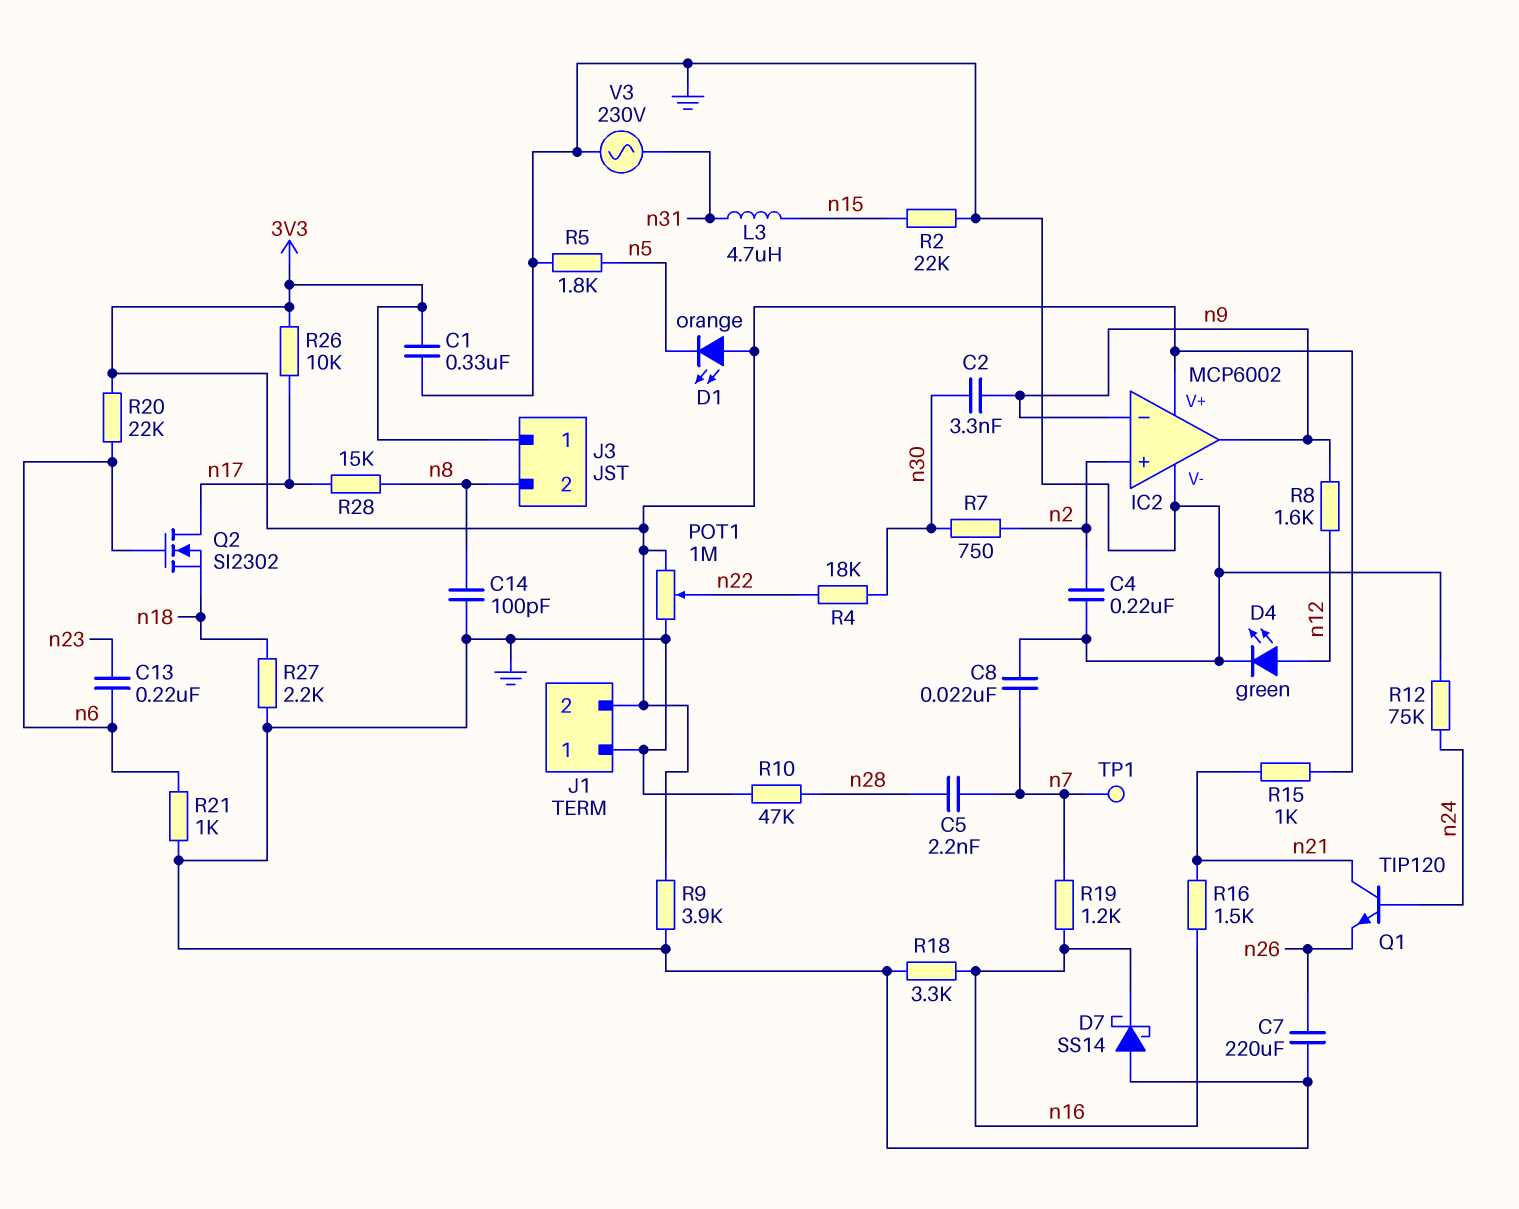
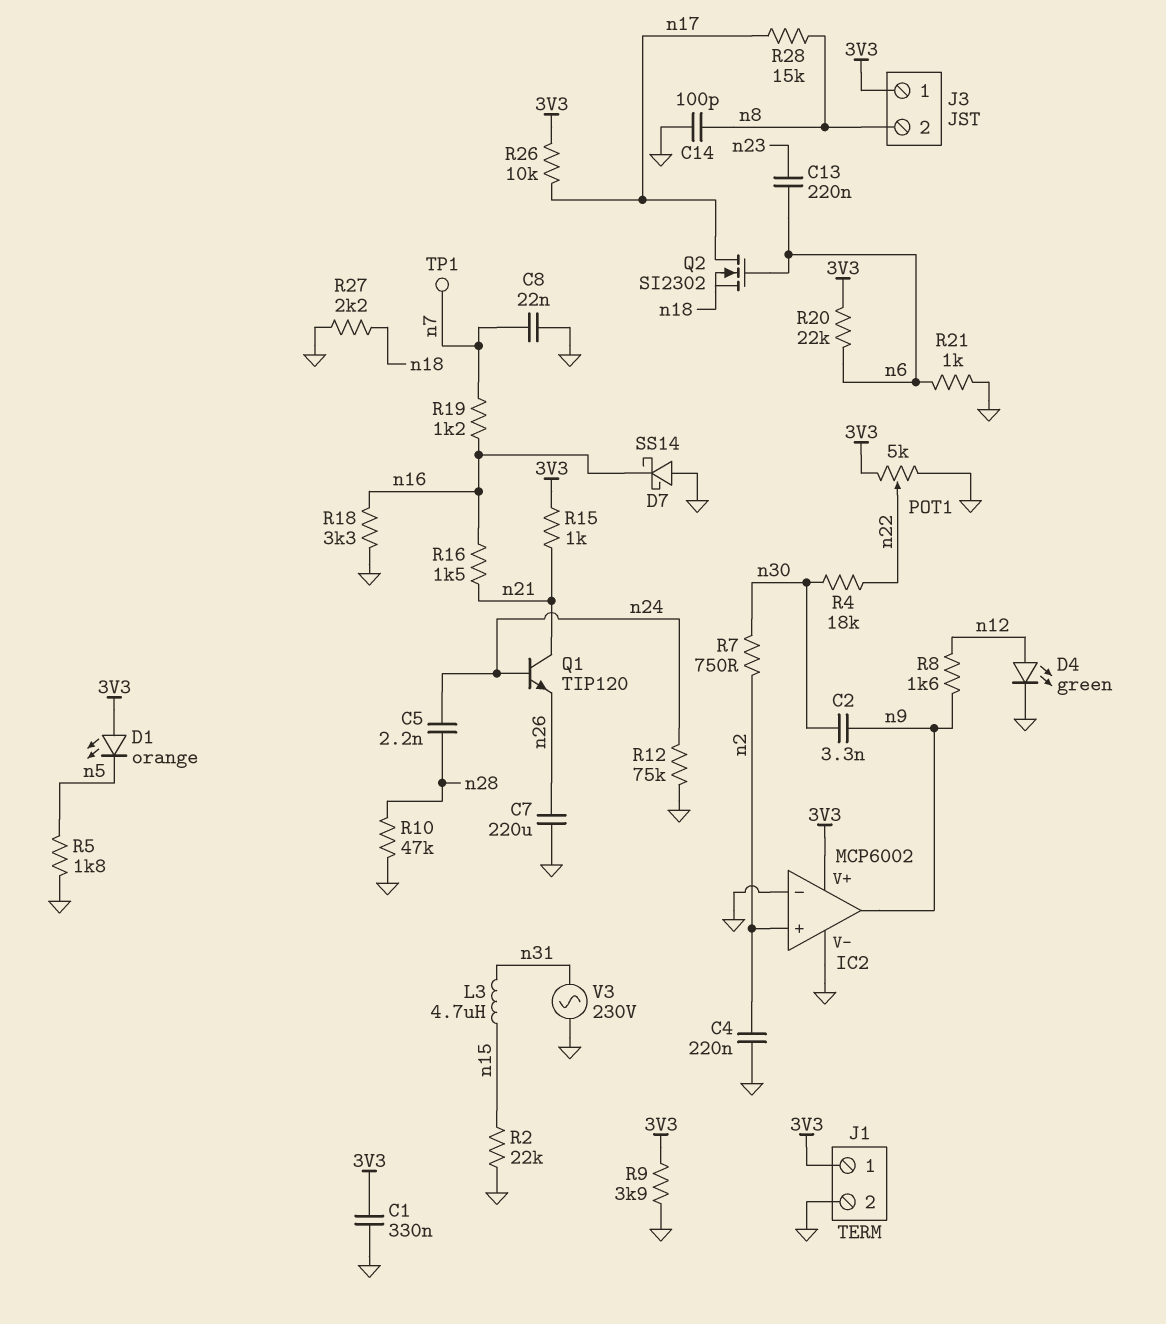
C5: 2.2nF (n7, n28) -> 2.2nF (n24, n28)
IC2 pin in-: n9 -> GND
J1 pin 1: GND -> 3V3
J1 pin 2: 3V3 -> GND
POT1: 1M (3V3, GND, wiper n22) -> 5k (3V3, GND, wiper n22)

